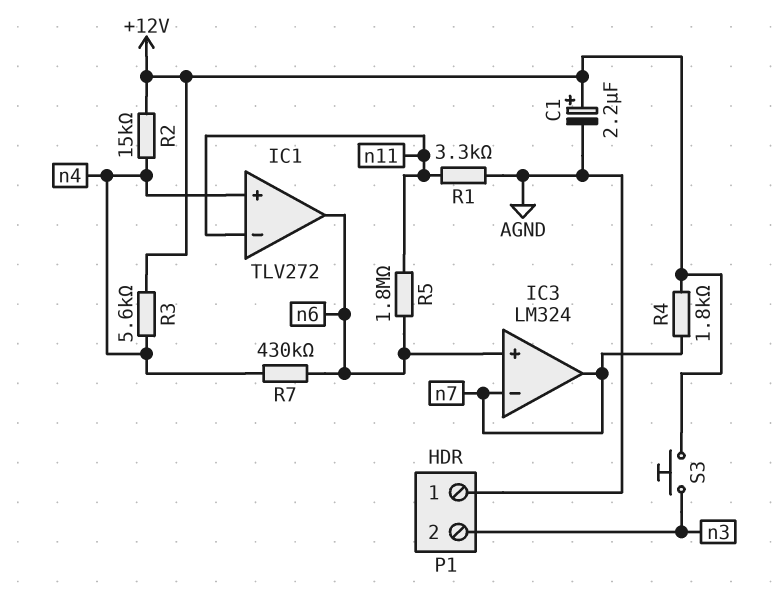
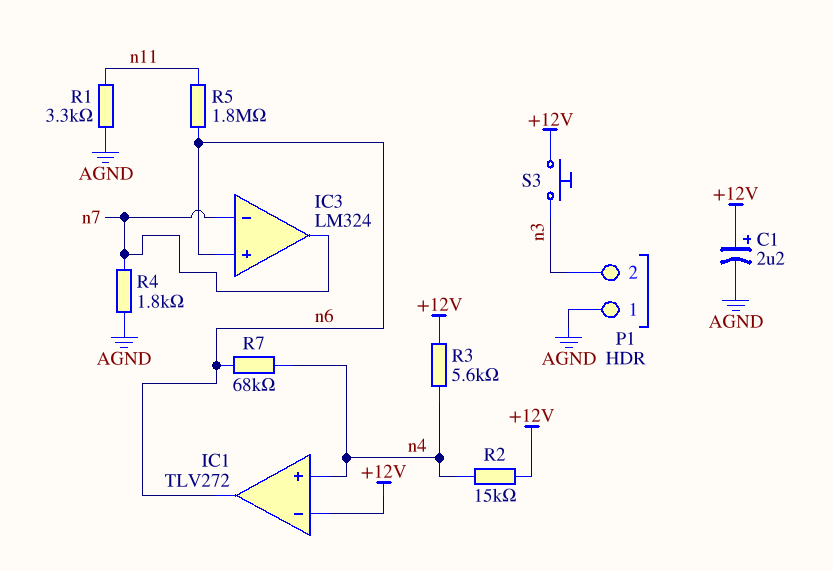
IC1 pin in-: n11 -> +12V
R4: 1.8k (+12V, n7) -> 1.8k (AGND, n7)
R7: 430k (n4, n6) -> 68k (n4, n6)

